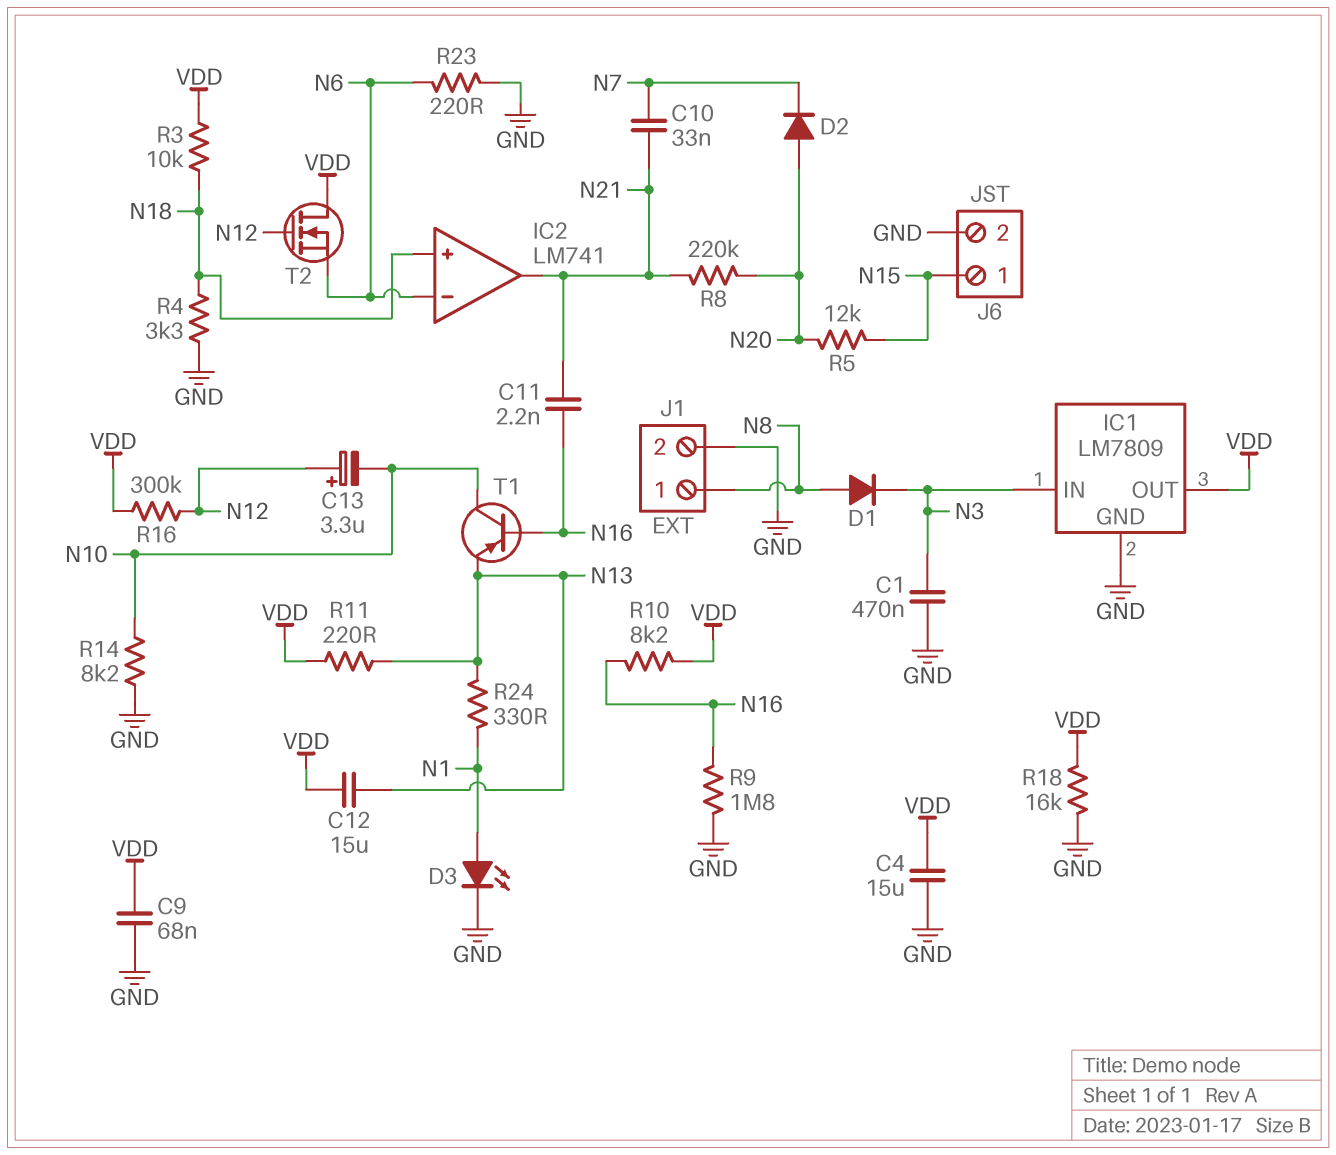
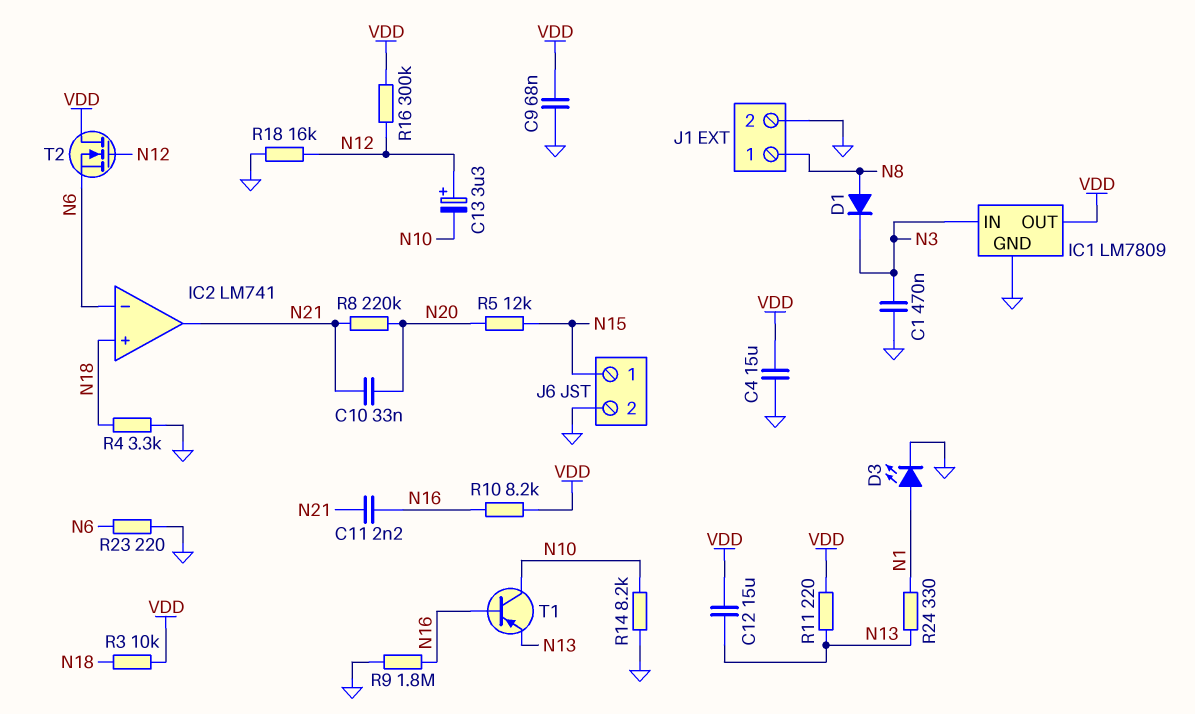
C10: 33nF (N7, N21) -> 33nF (N20, N21)
D2: diode (A N20, K N7) -> none
R18: 16k (GND, VDD) -> 16k (GND, N12)

